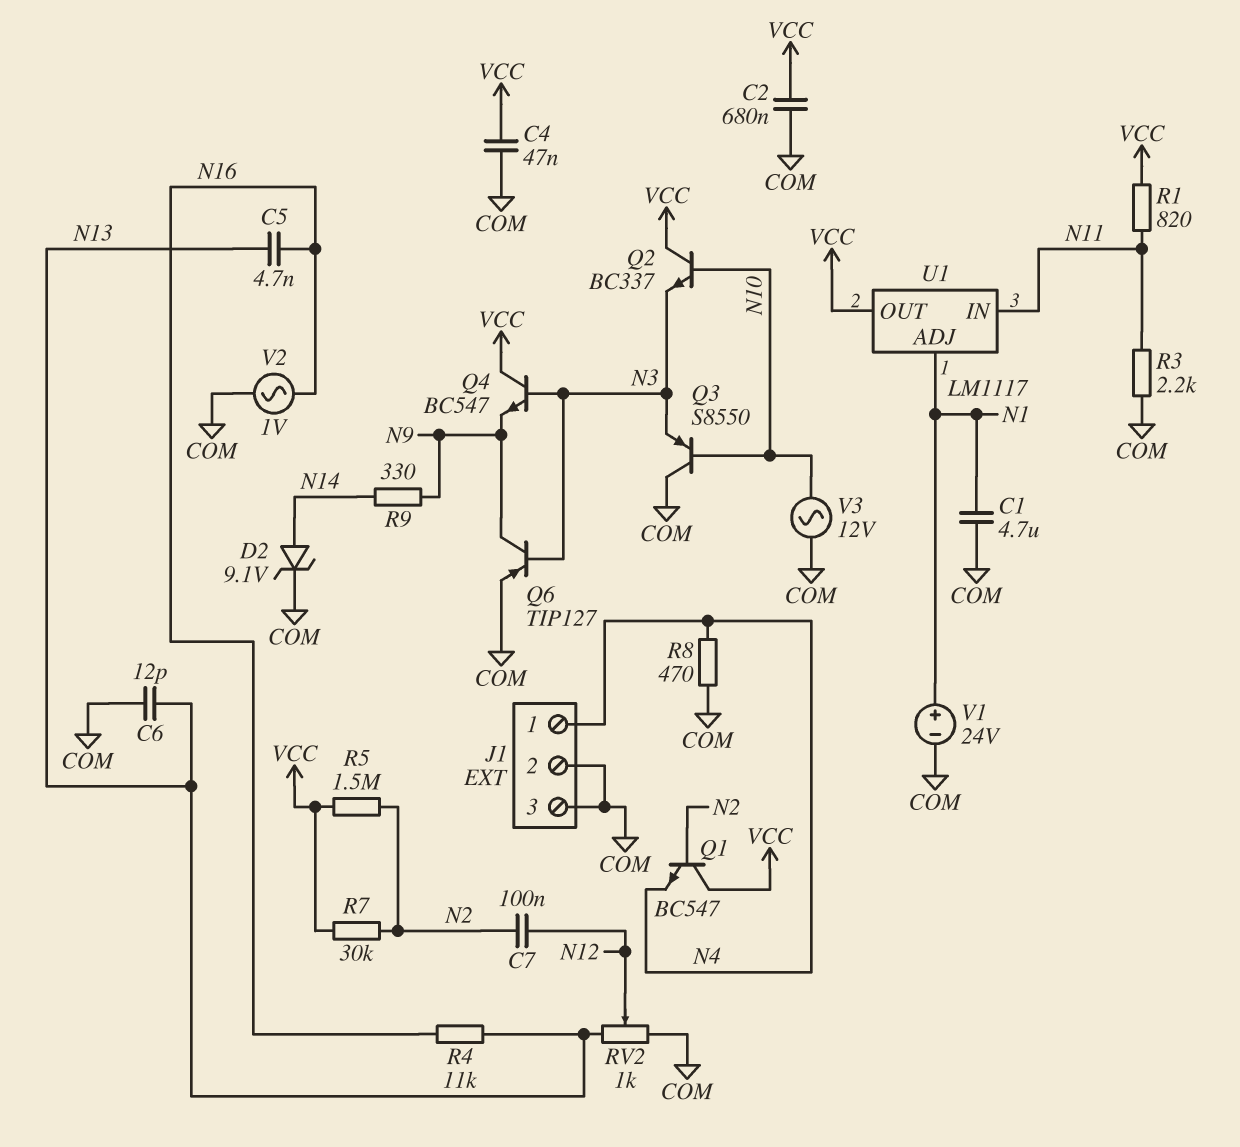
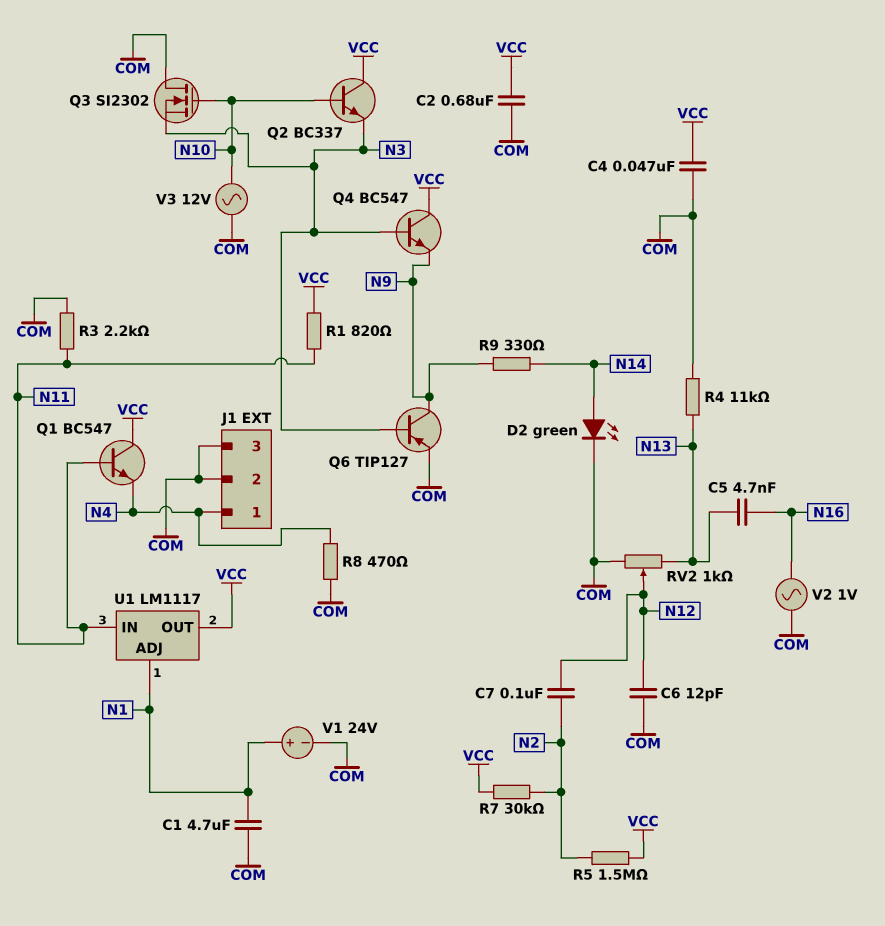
C6: 12pF (COM, N13) -> 12pF (COM, N12)
D2: zener 9.1V (A N14, K COM) -> LED green (A N14, K COM)
Q1: NPN BC547 (B N2, C VCC, E N4) -> NPN BC547 (B N11, C VCC, E N4)
Q3: PNP S8550 (B N10, C COM, E N3) -> NMOS SI2302 (G N10, D COM, S N3)
R4: 11k (N13, N16) -> 11k (COM, N13)

